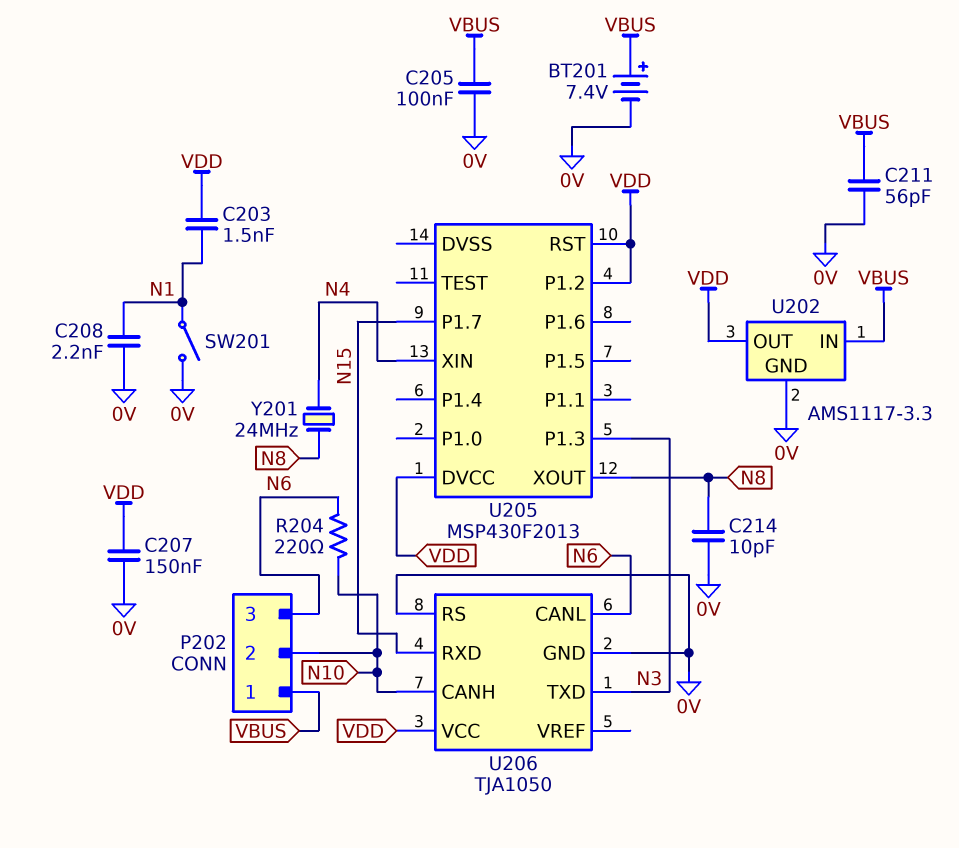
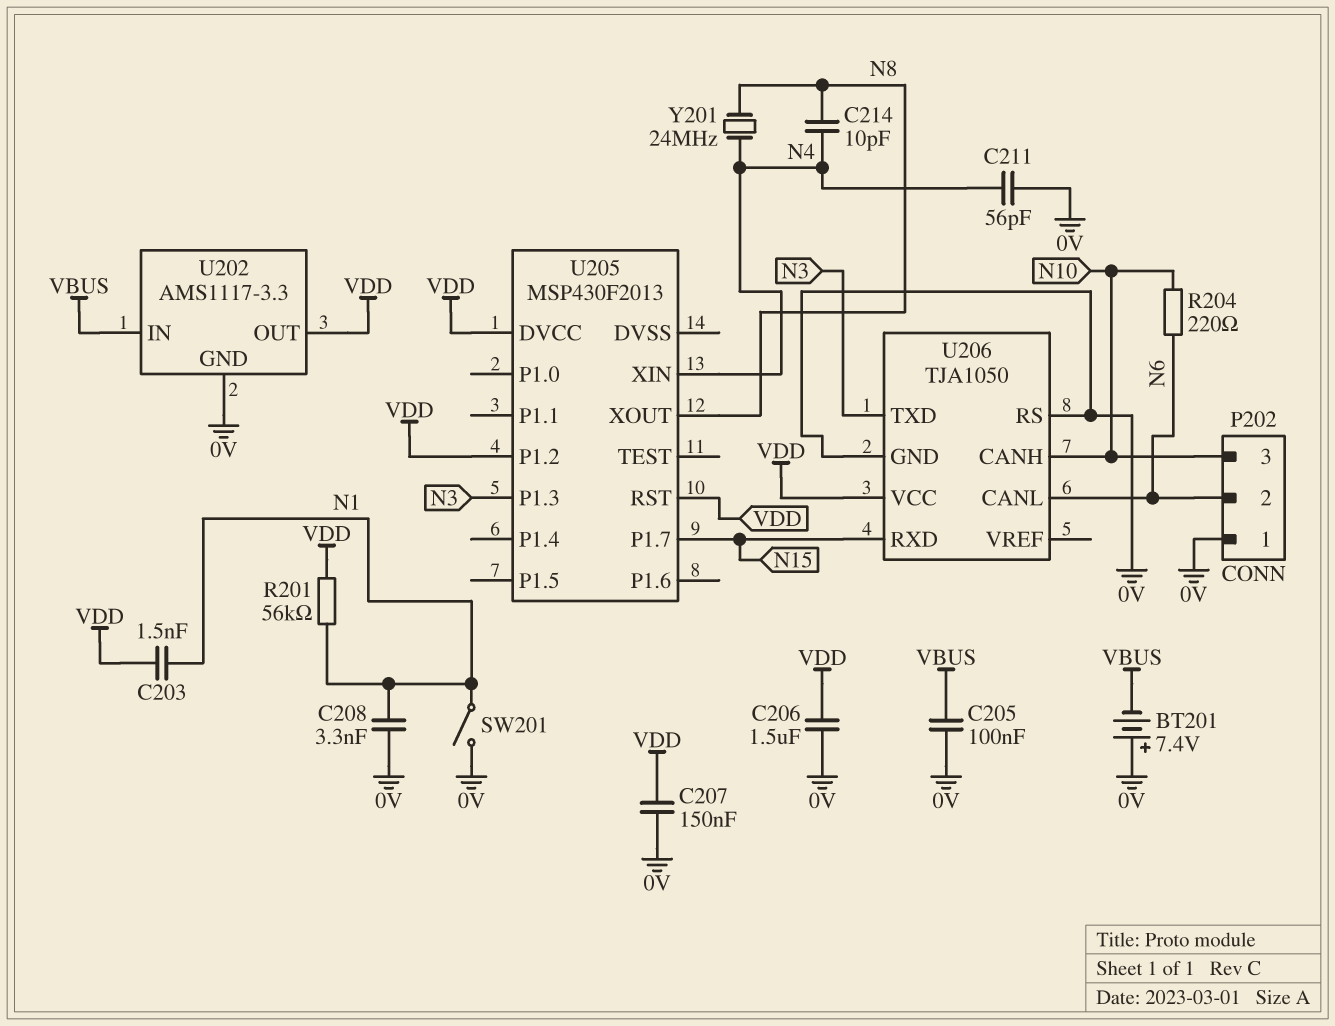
BT201: 7.4V (plus VBUS, minus 0V) -> 7.4V (plus 0V, minus VBUS)
C206: none -> 1.5uF (0V, VDD)
C208: 2.2nF (0V, N1) -> 3.3nF (0V, N1)
C211: 56pF (0V, VBUS) -> 56pF (0V, N4)
C214: 10pF (0V, N8) -> 10pF (N4, N8)
P202 pin 1: VBUS -> 0V
P202 pin 2: N10 -> N6
P202 pin 3: N6 -> N10
R201: none -> 56k (N1, VDD)

